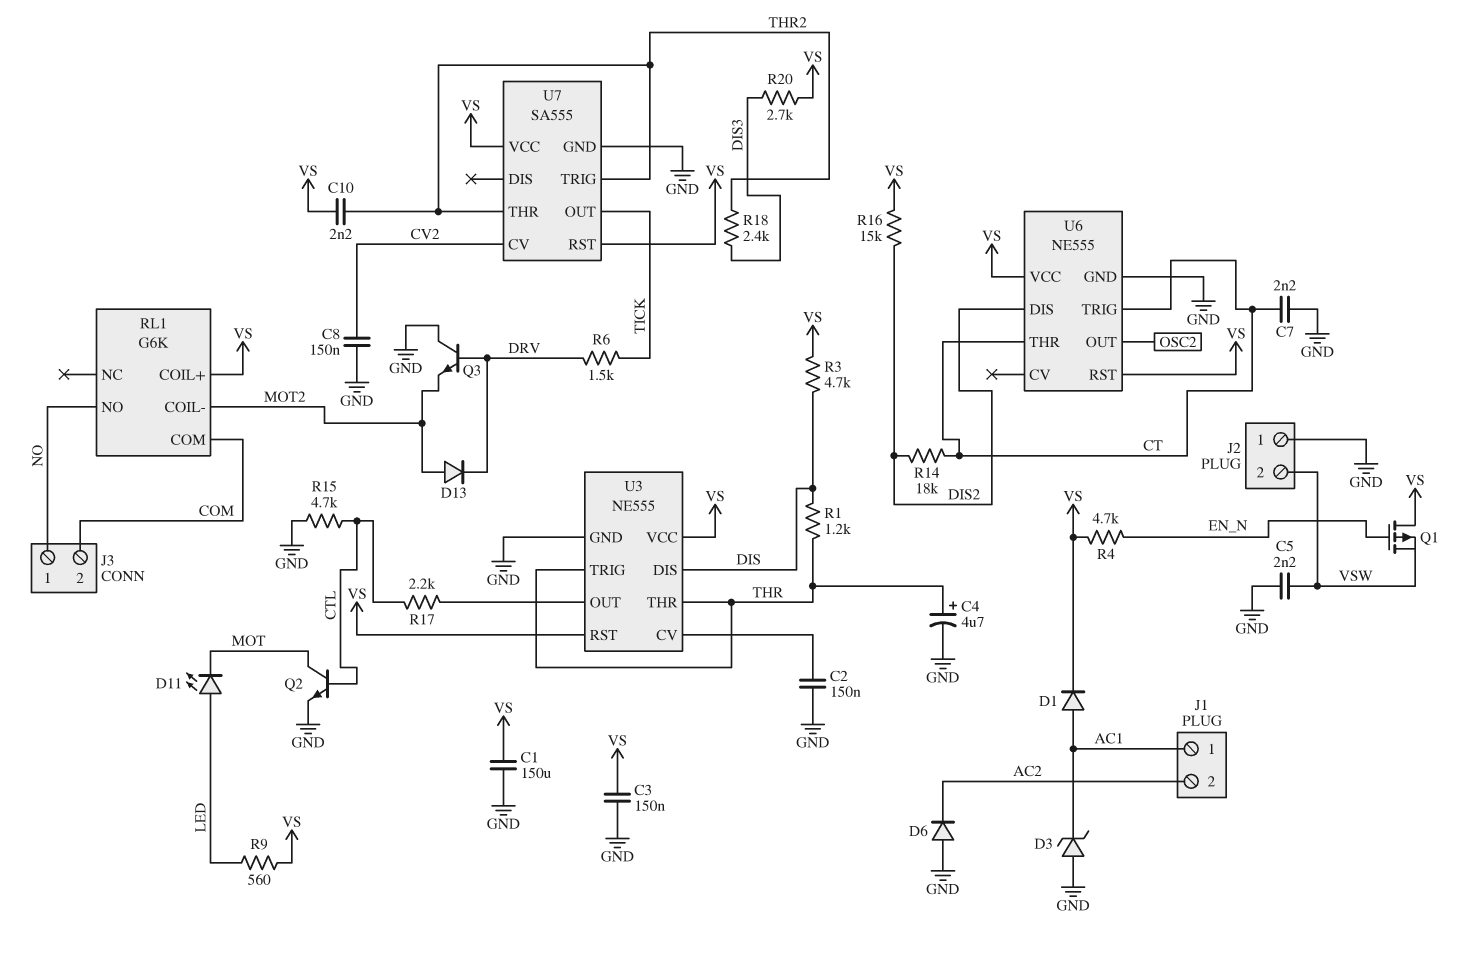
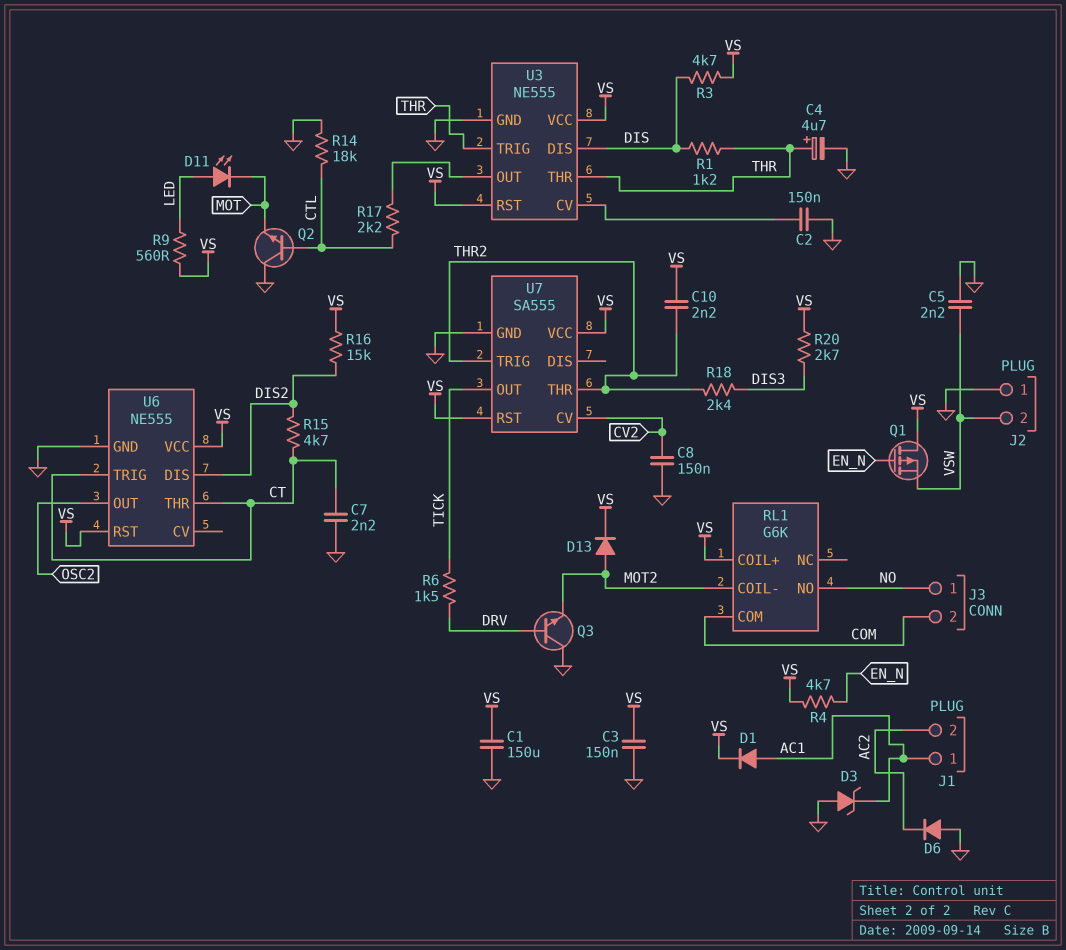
D13: diode (A MOT2, K DRV) -> diode (A MOT2, K VS)
Q2: NPN (B CTL, C MOT, E GND) -> NPN (B CTL, C GND, E MOT)
R14: 18k (CT, DIS2) -> 18k (CTL, GND)
R15: 4.7k (CTL, GND) -> 4.7k (CT, DIS2)

